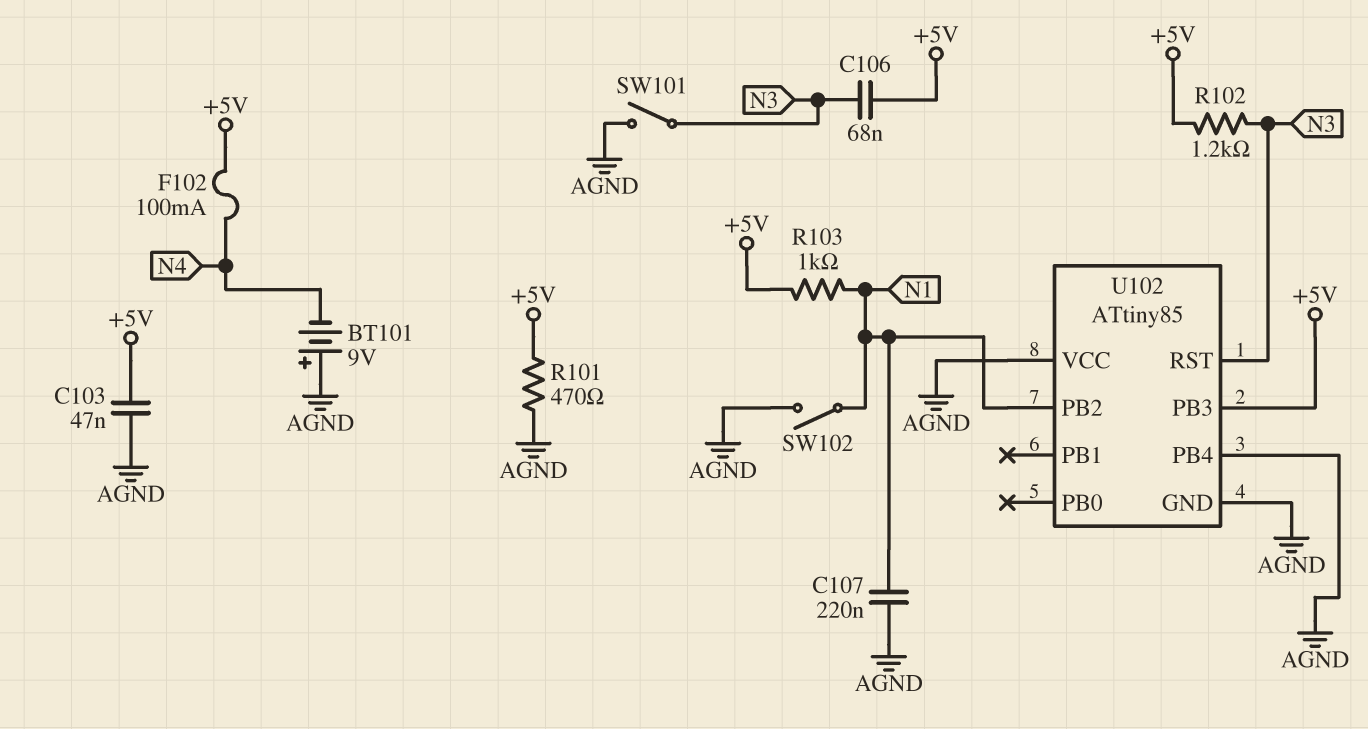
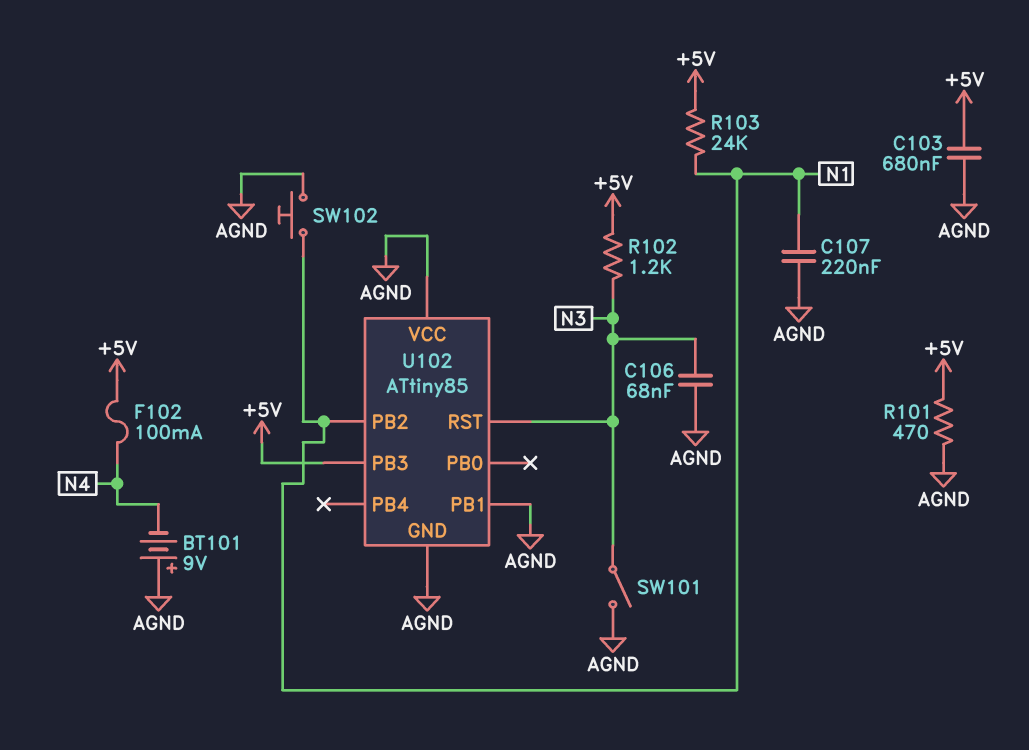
C103: 47nF (+5V, AGND) -> 680nF (+5V, AGND)
C106: 68nF (+5V, N3) -> 68nF (AGND, N3)
R103: 1k (+5V, N1) -> 24k (+5V, N1)
SW102: switch (AGND, N1) -> button (AGND, N1)
U102 pin PB1: none -> AGND
U102 pin PB4: AGND -> none

